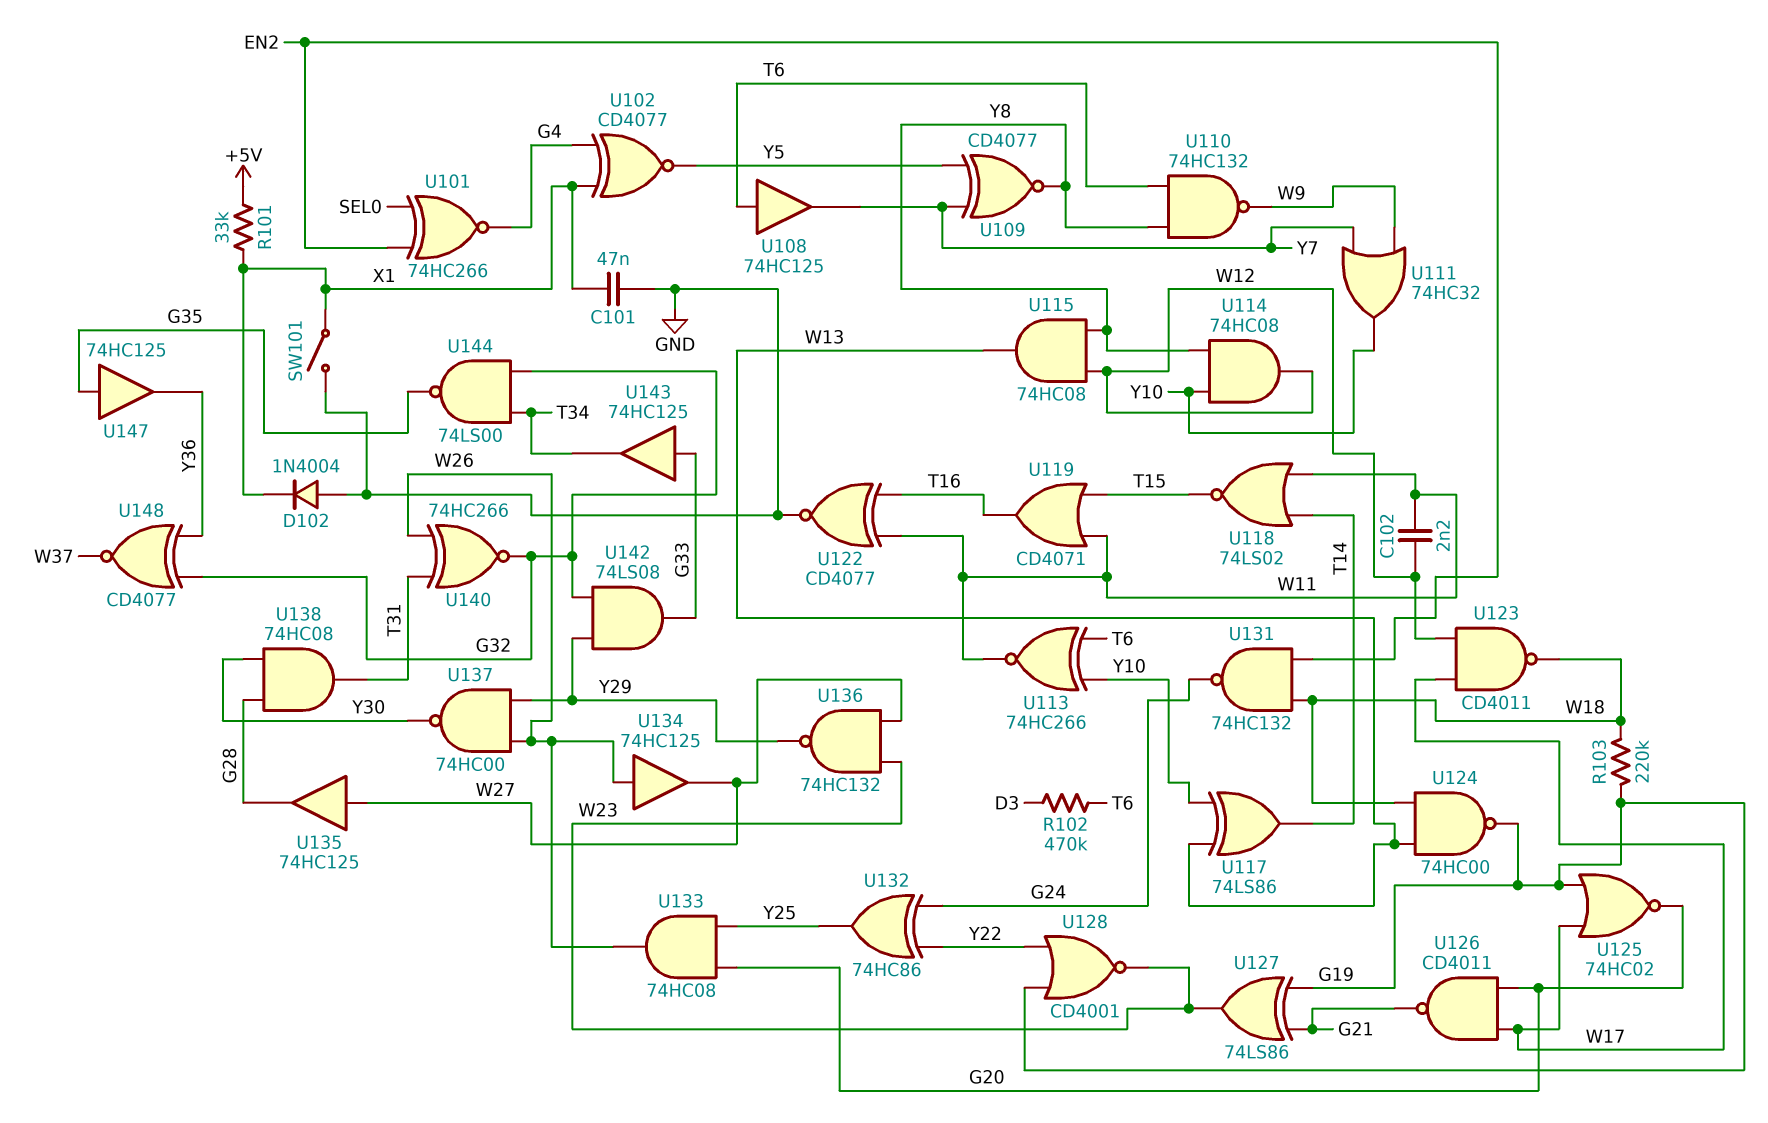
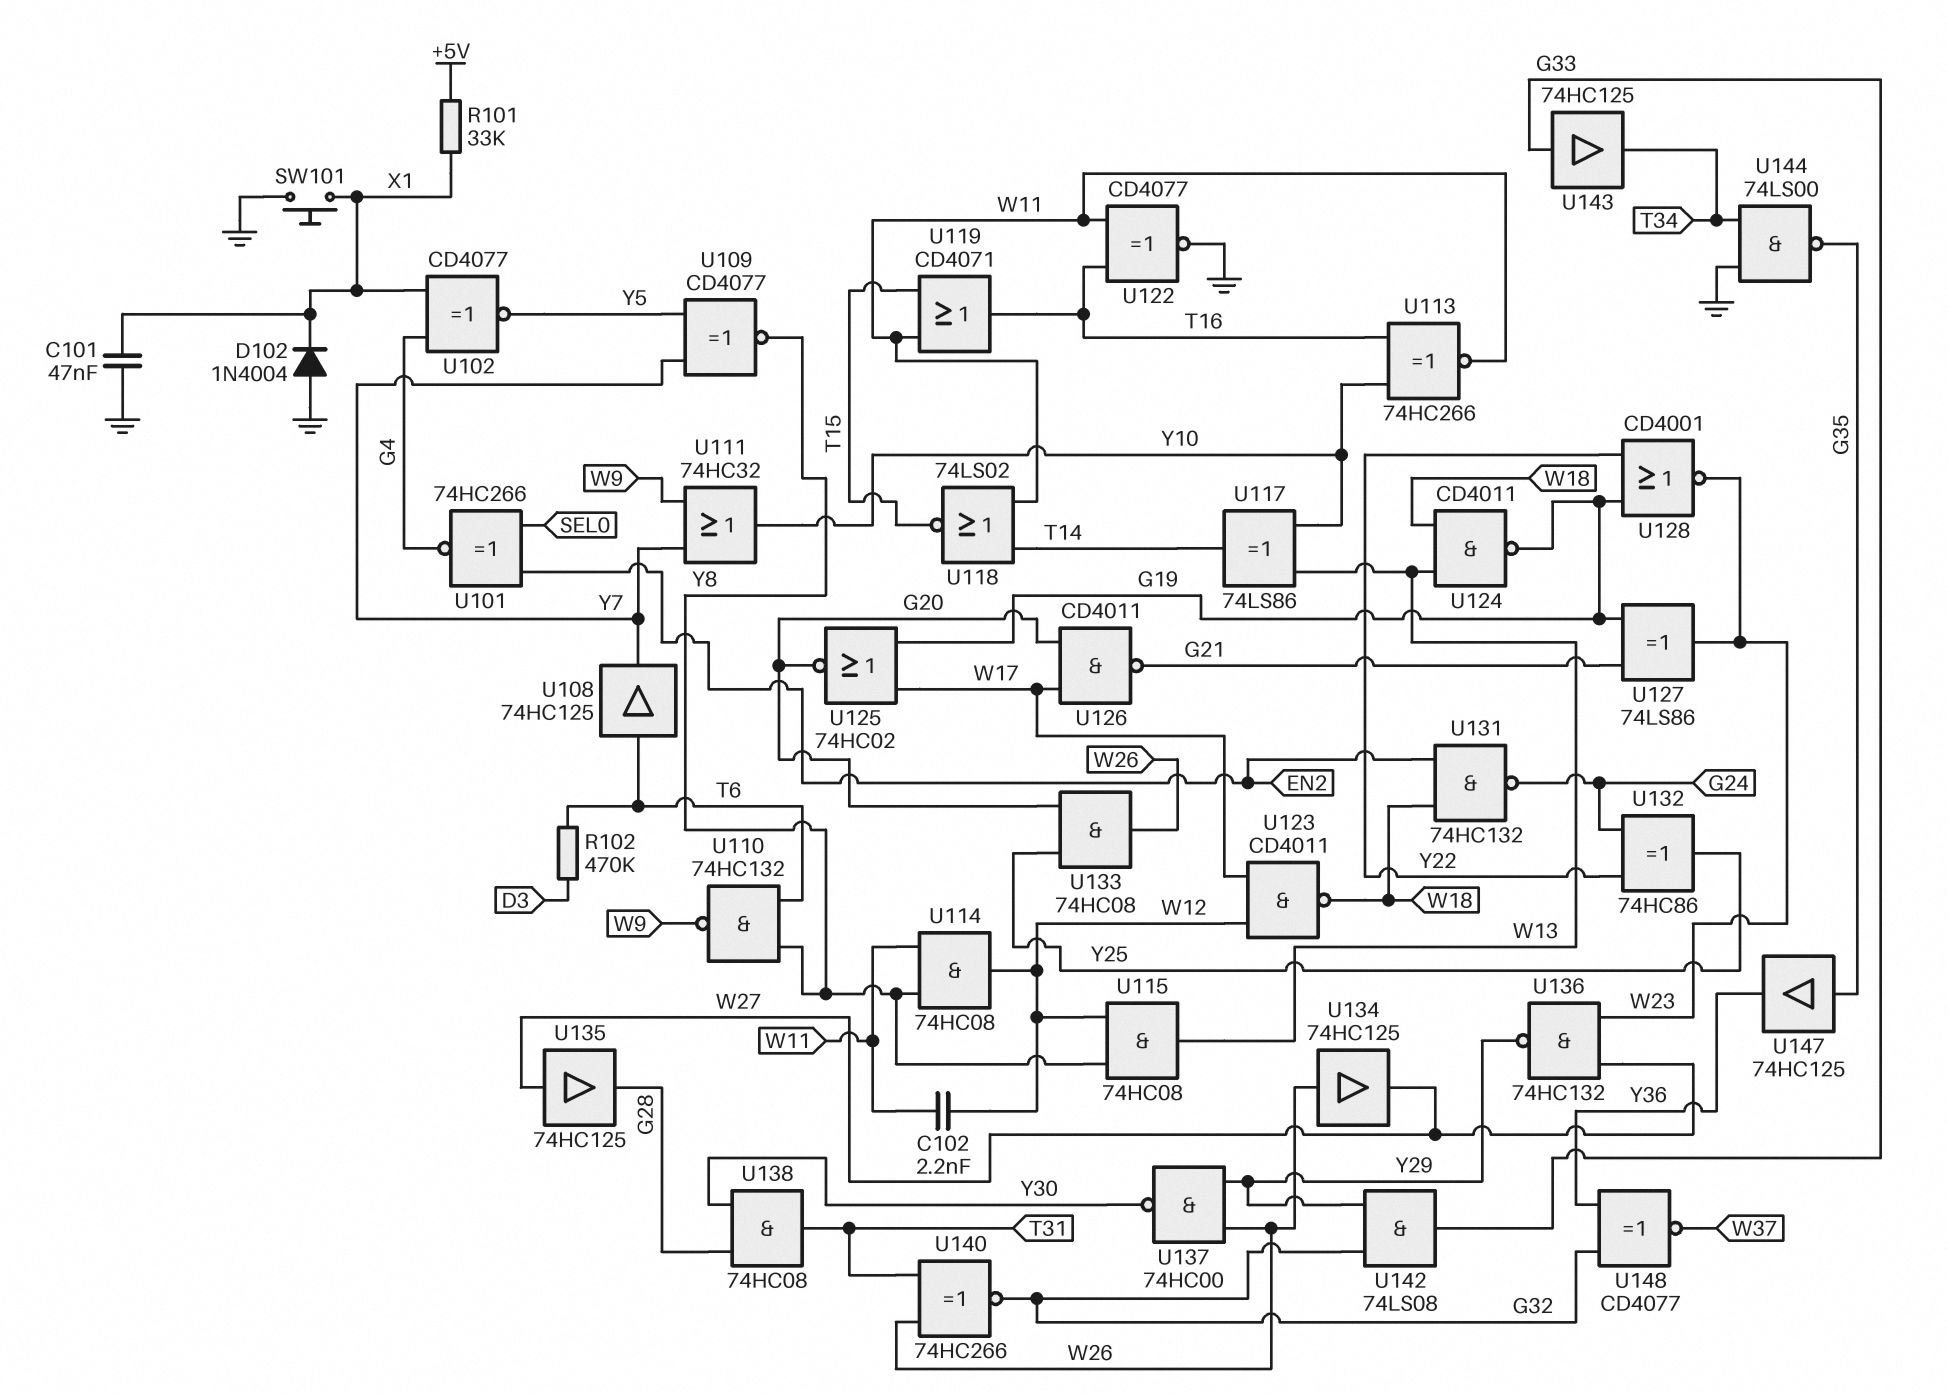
R103: 220k (G19, W18) -> none
SW101: switch (GND, X1) -> button (GND, X1)
U113: XNOR 74HC266 (in T6, in Y10, out W11) -> XNOR 74HC266 (in T16, in Y10, out W11)
U114: AND 74HC08 (in Y8, in Y10, out W12) -> AND 74HC08 (in W11, in Y8, out W12)
U124: NAND 74HC00 (in W13, in W18, out G19) -> NAND CD4011 (in W13, in W18, out G19)
U144: NAND 74LS00 (in G32, in T34, out G35) -> NAND 74LS00 (in GND, in T34, out G35)

